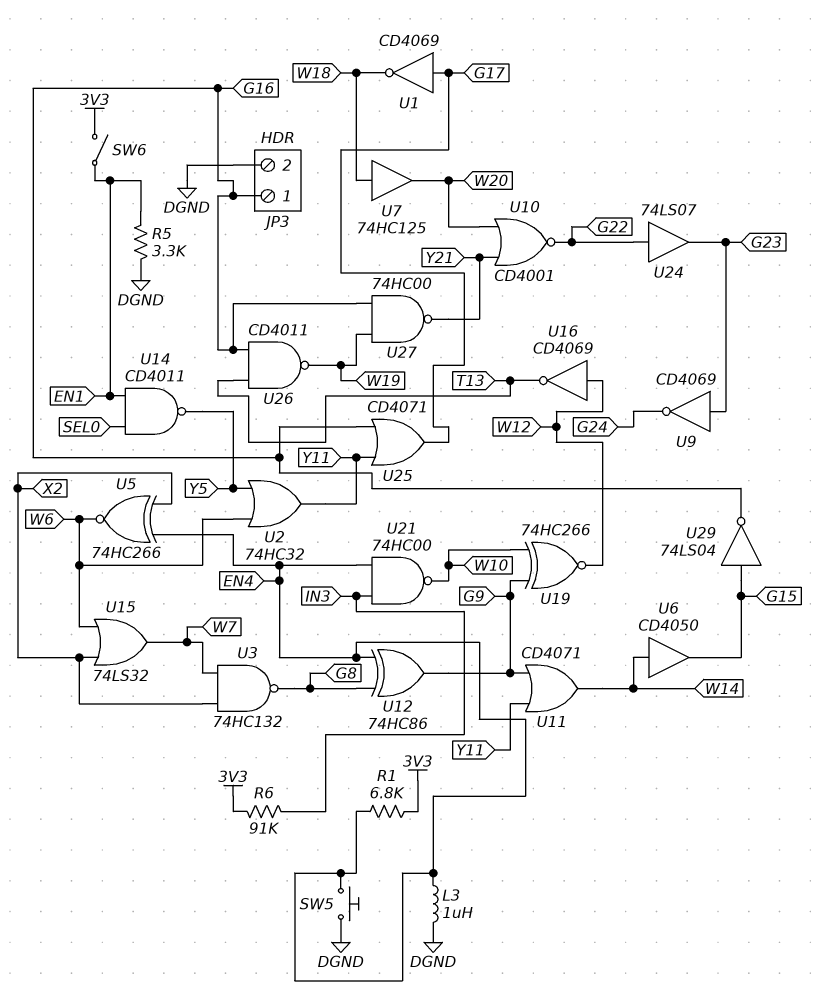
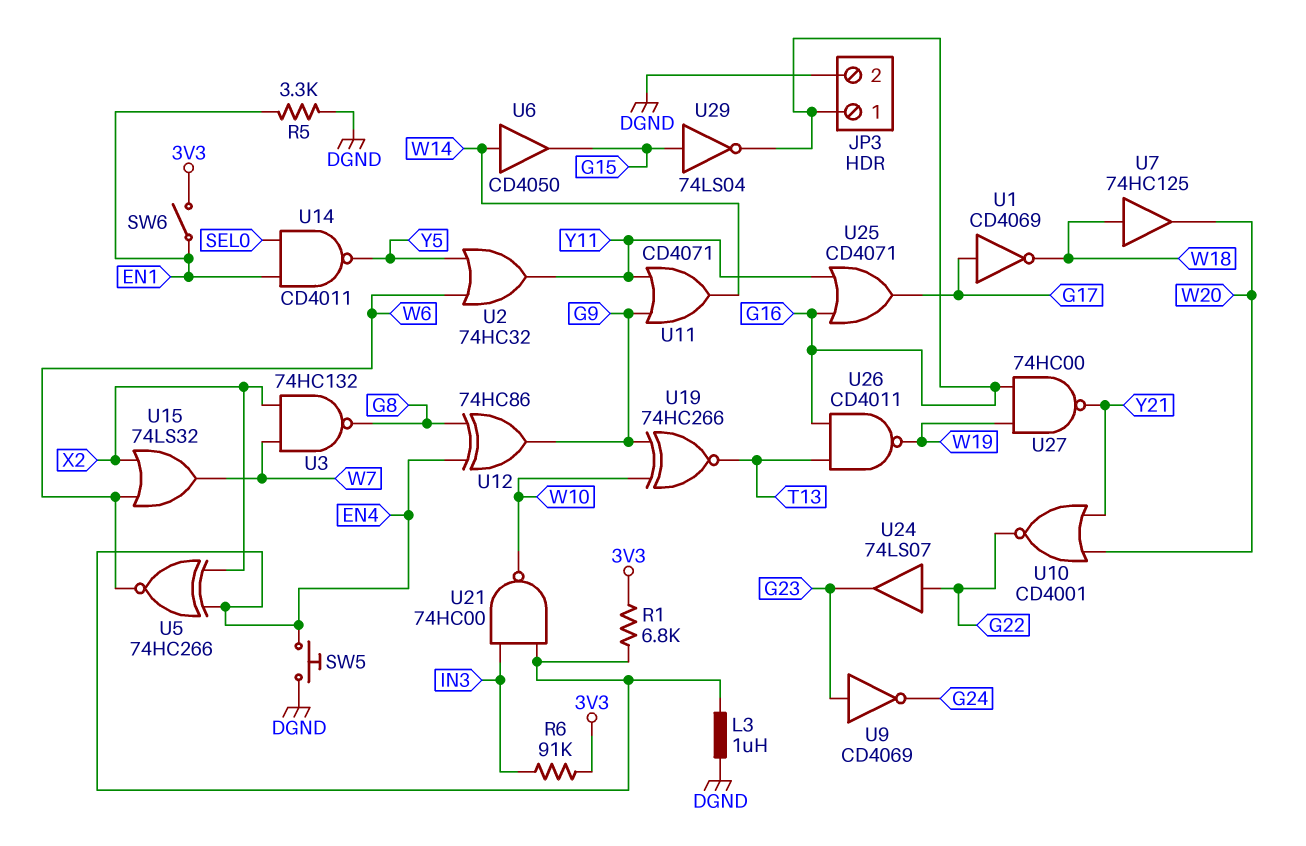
U16: NOT CD4069 (in W12, out T13) -> none
U19: XNOR 74HC266 (in G9, in W10, out W12) -> XNOR 74HC266 (in G9, in W10, out T13)

